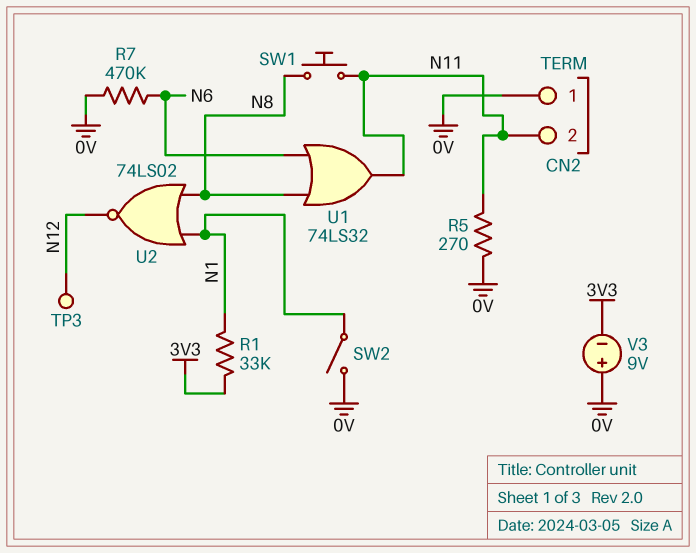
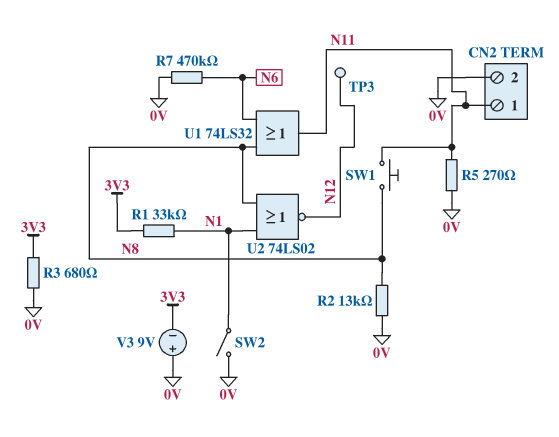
CN2 pin 1: 0V -> N11
CN2 pin 2: N11 -> 0V
R2: none -> 13k (0V, N8)
R3: none -> 680 (0V, 3V3)

